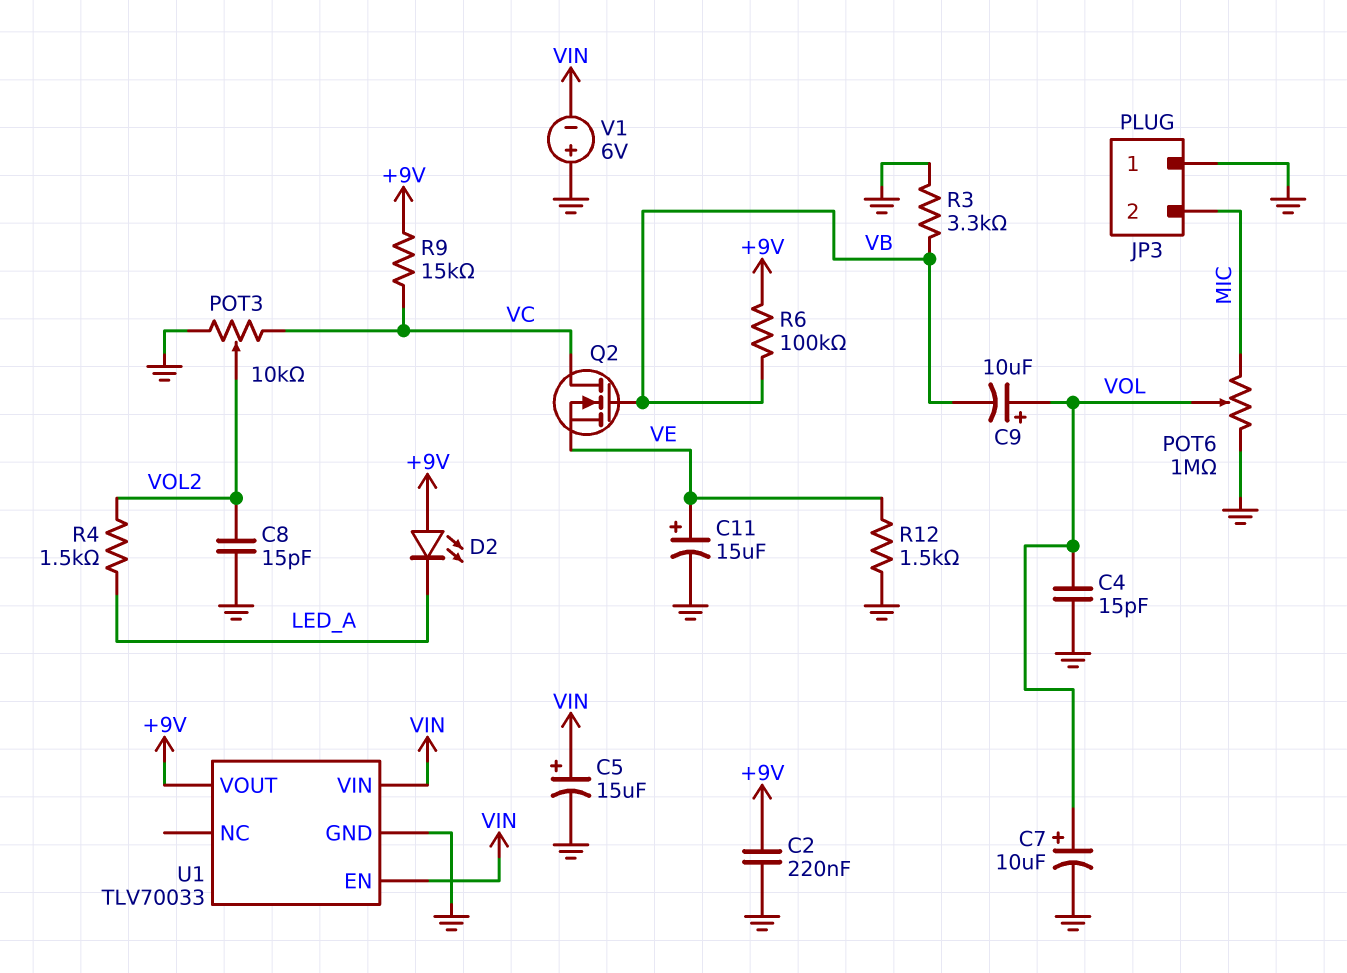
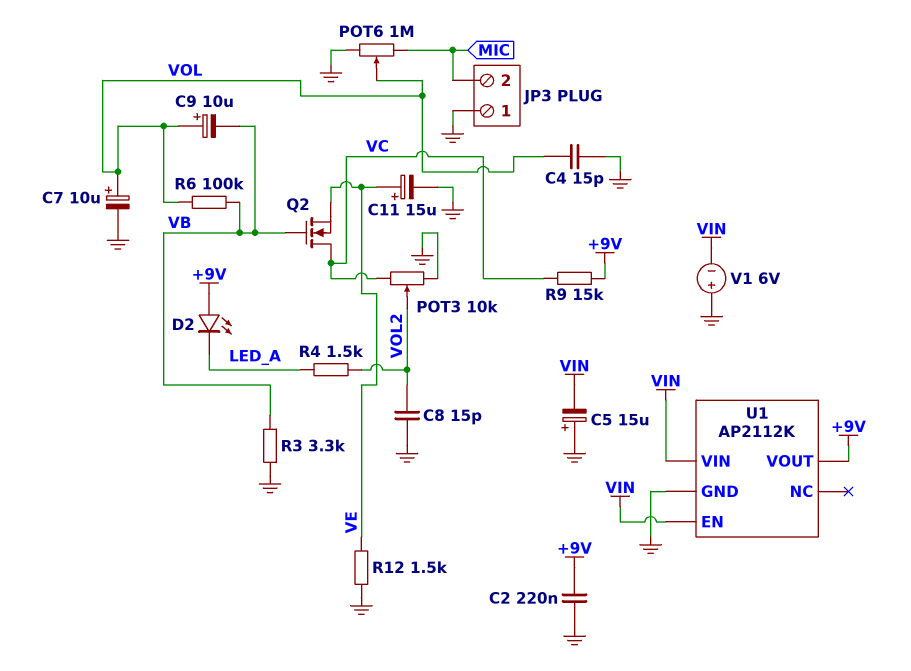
C5: 15uF (plus VIN, minus GND) -> 15uF (plus GND, minus VIN)
R6: 100k (+9V, VB) -> 100k (VB, VOL)
U1: TLV70033 -> AP2112K

